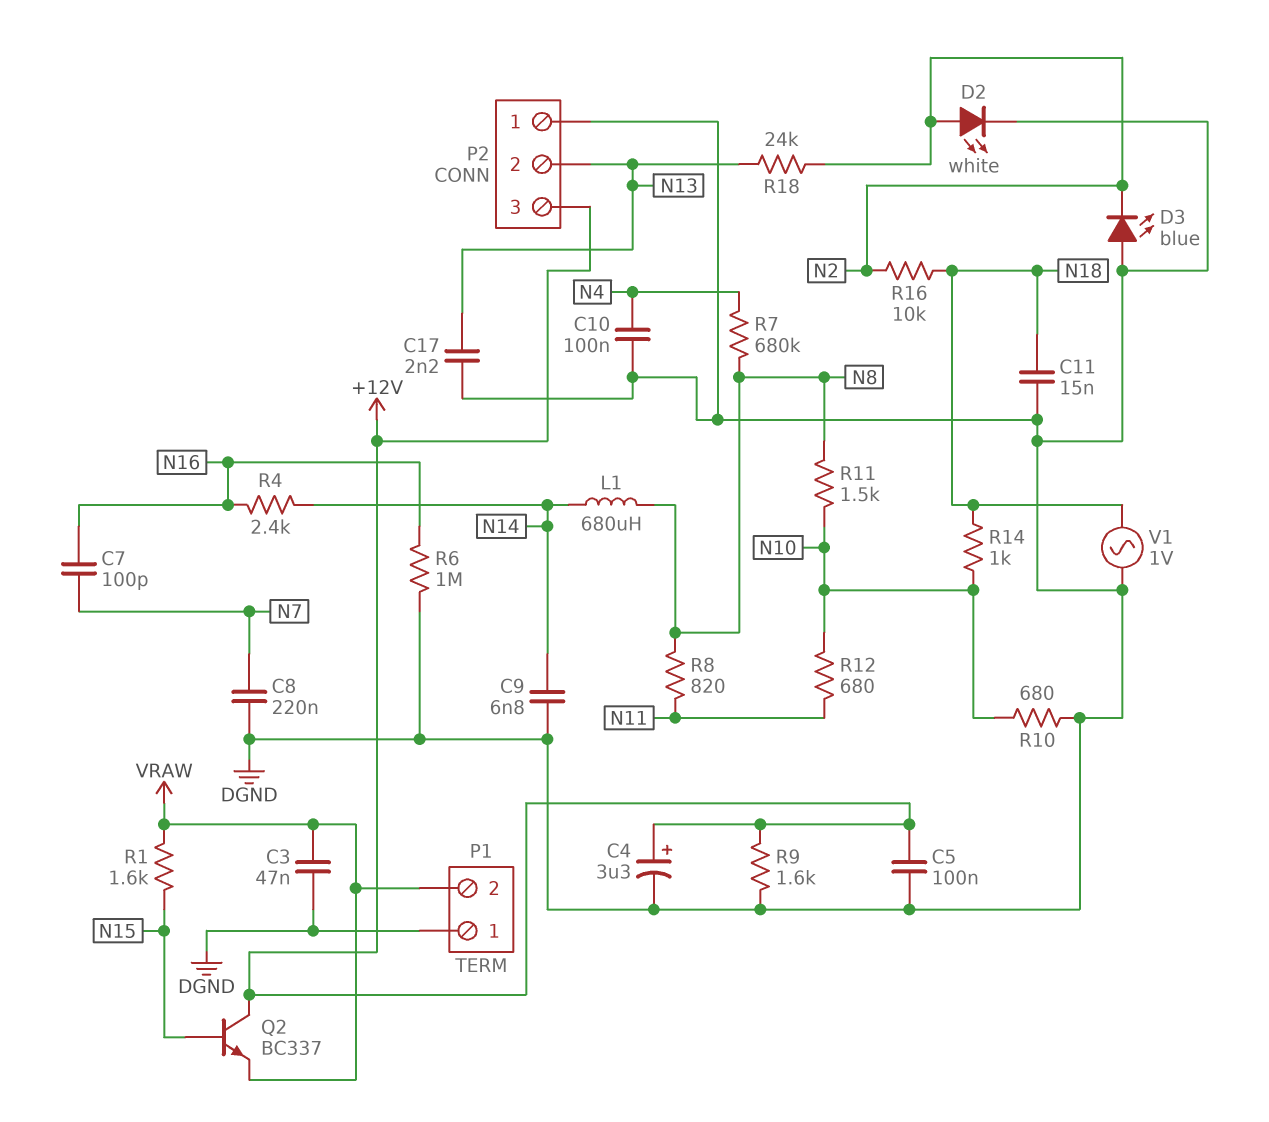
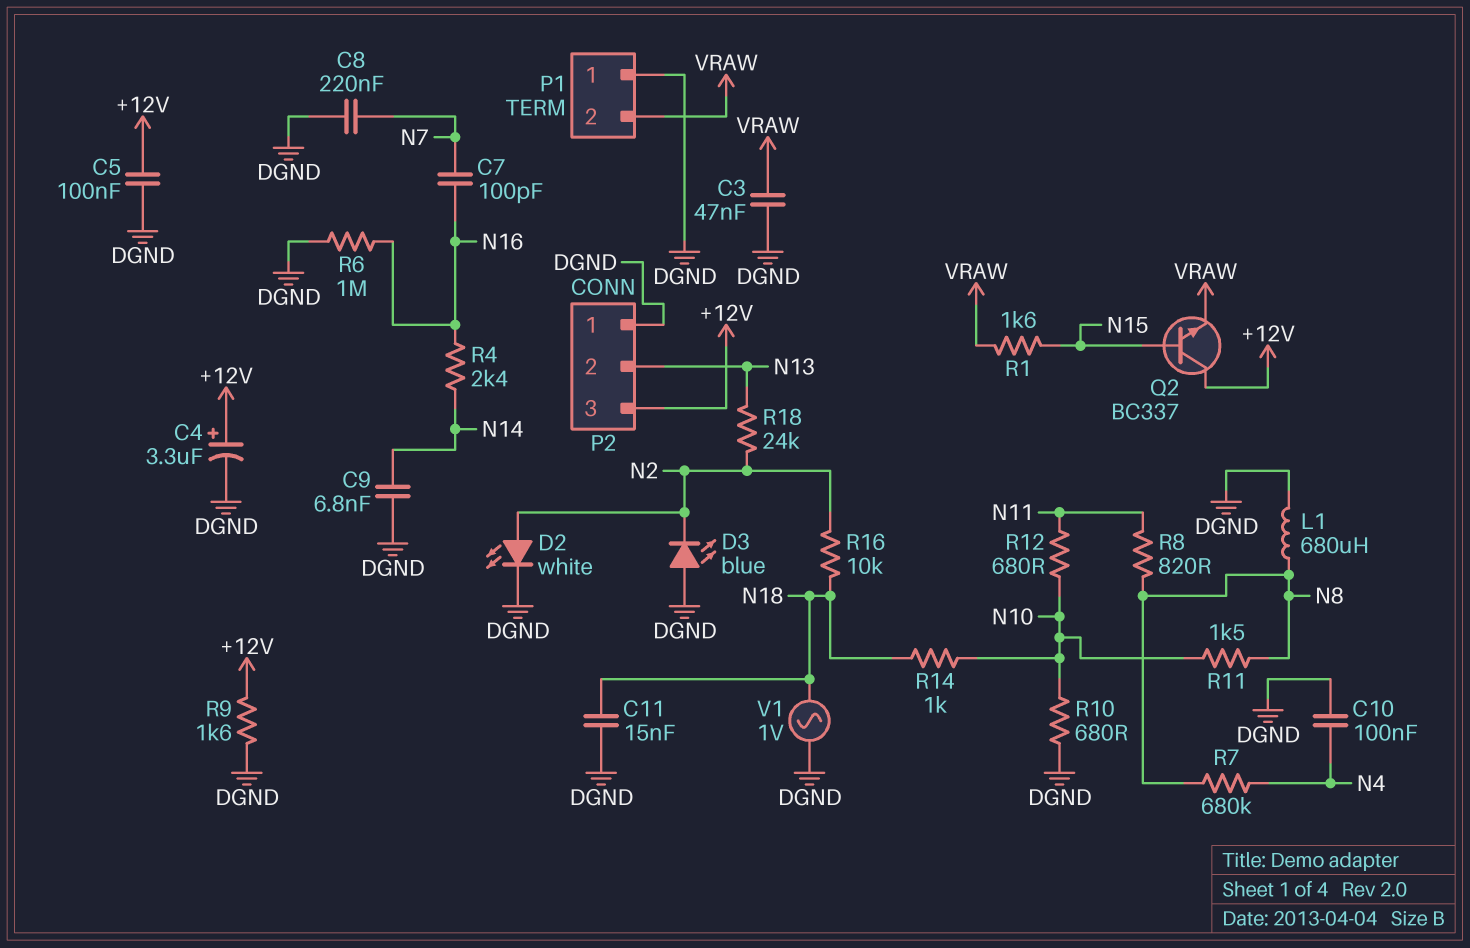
C17: 2.2nF (DGND, N13) -> none
L1: 680uH (N8, N14) -> 680uH (DGND, N8)

